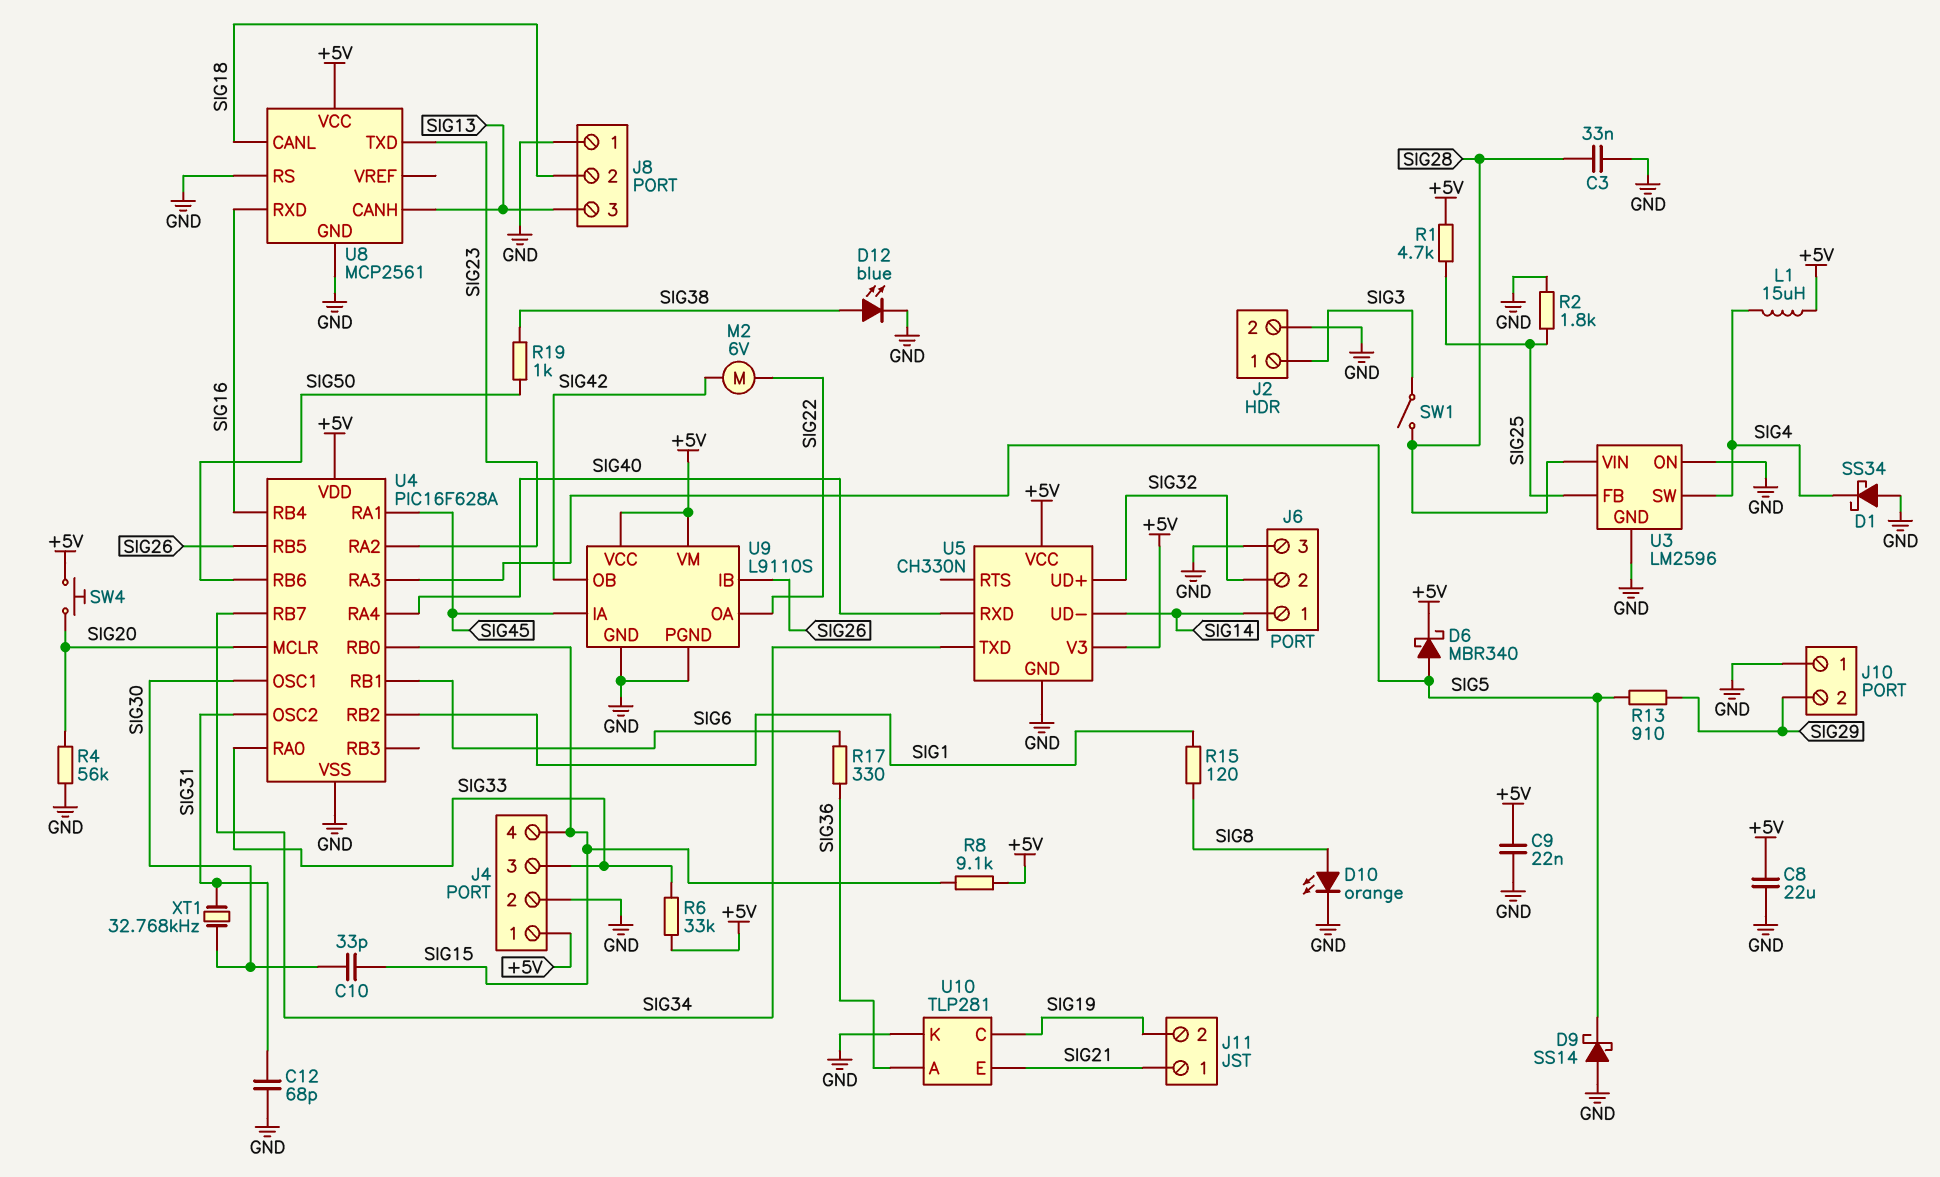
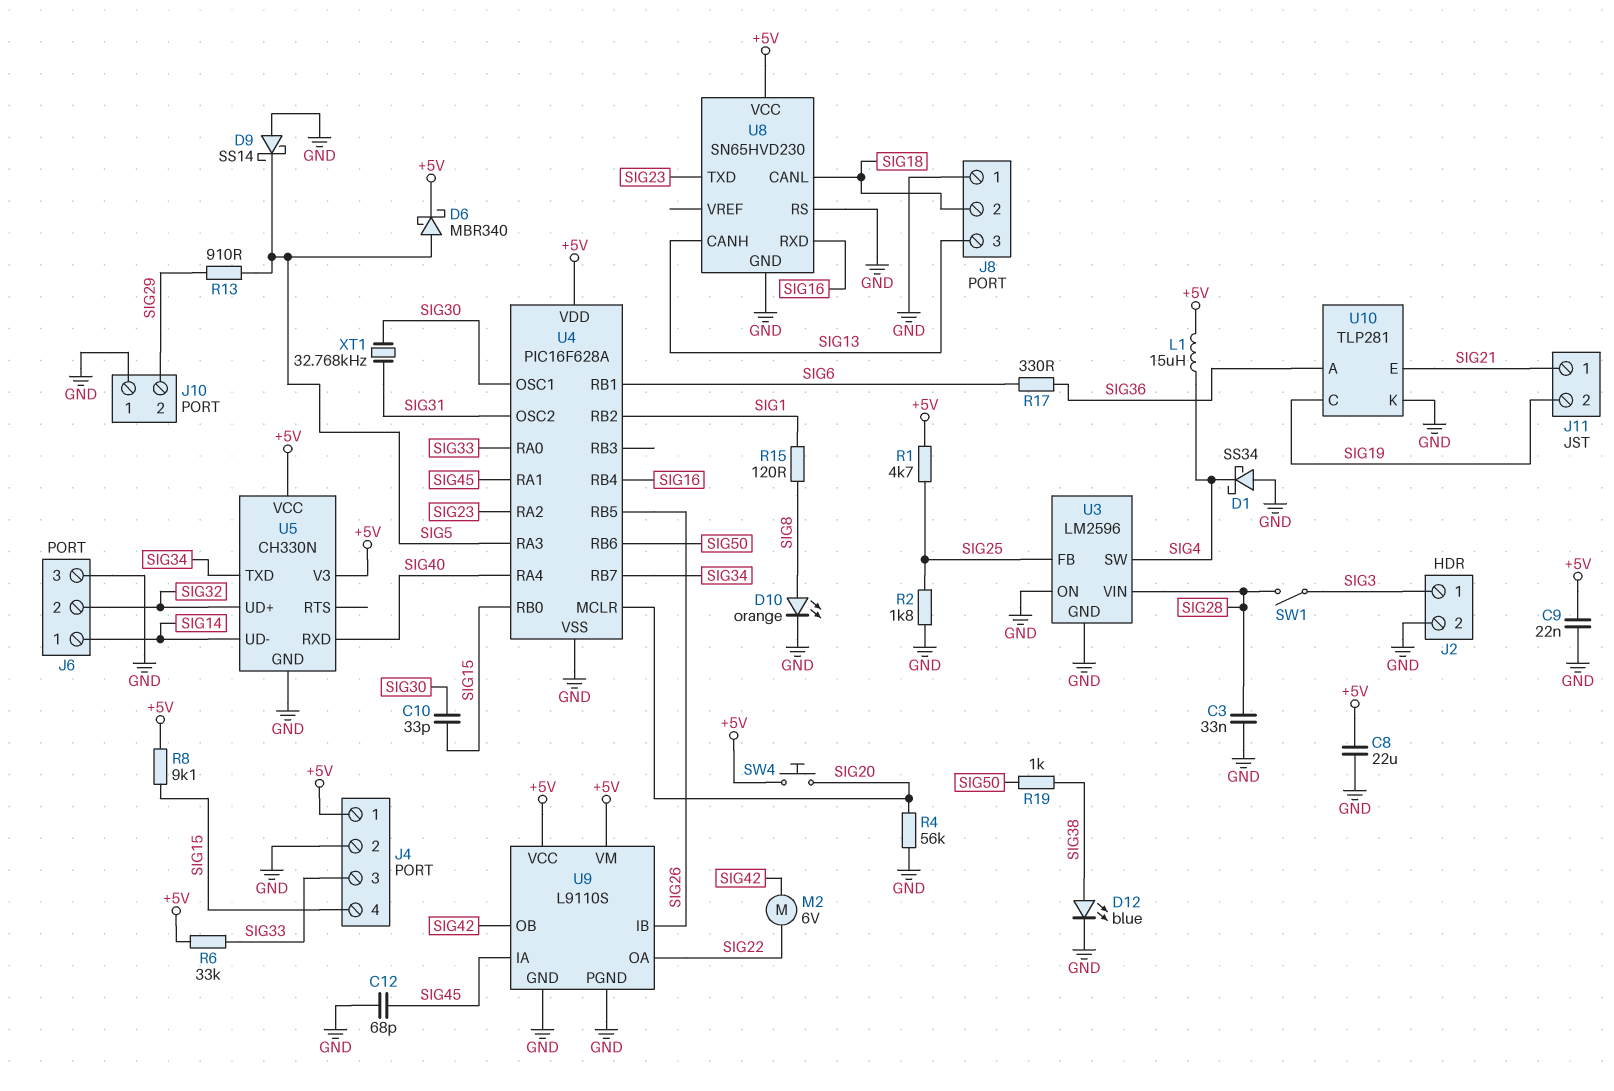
C12: 68pF (GND, SIG31) -> 68pF (GND, SIG45)
U8: MCP2561 -> SN65HVD230

